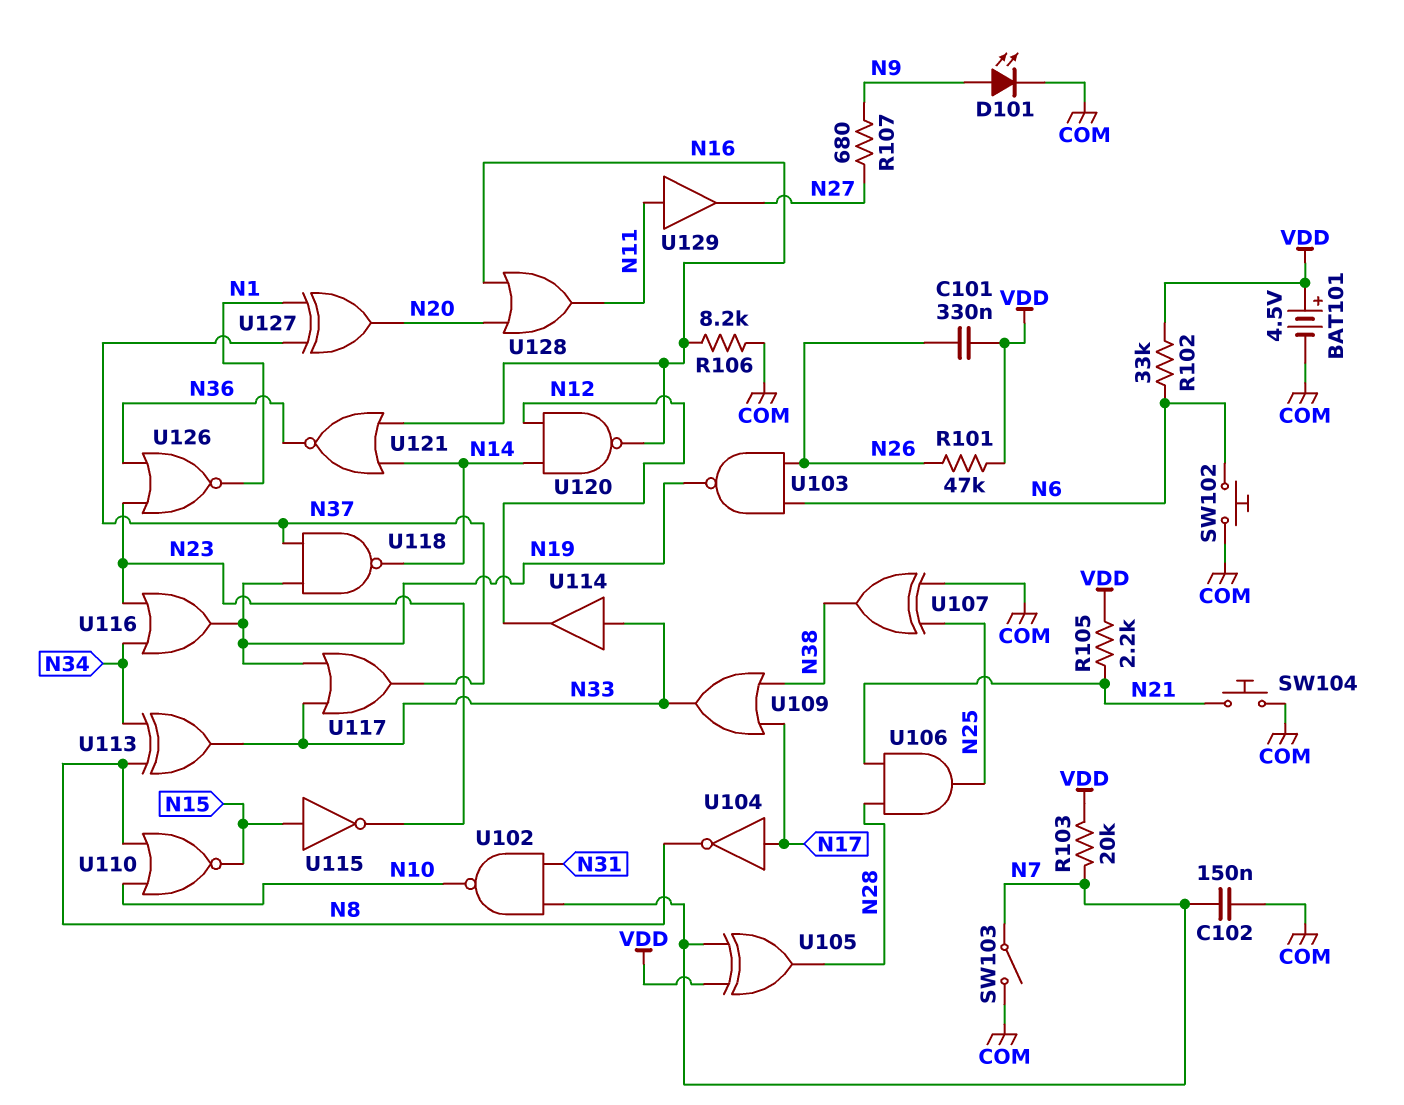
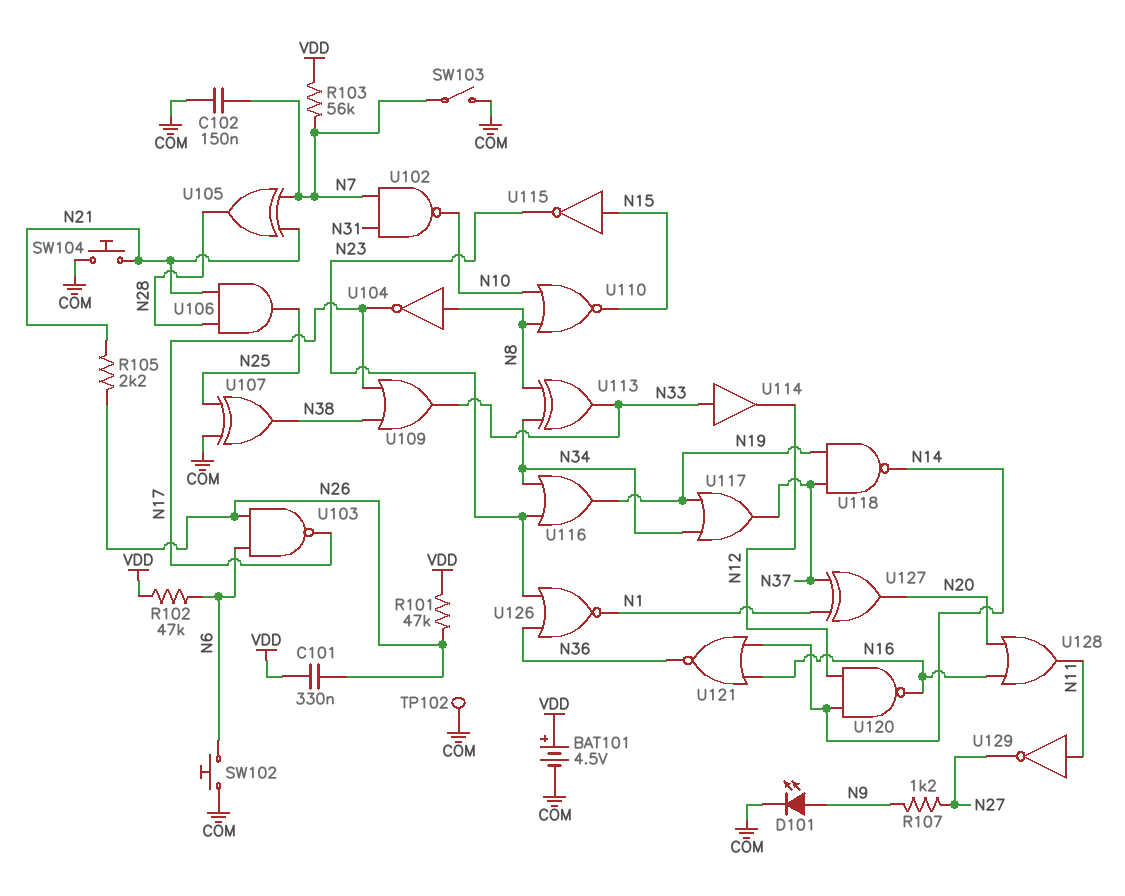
R102: 33k (N6, VDD) -> 47k (N6, VDD)
R103: 20k (N7, VDD) -> 56k (N7, VDD)
R105: 2.2k (N21, VDD) -> 2.2k (N21, N26)
R106: 8.2k (COM, N16) -> none
R107: 680 (N9, N27) -> 1.2k (N9, N27)
TP102: none -> test point (COM)
U103: NAND (in N6, in N26, out N19) -> NAND (in N6, in N26, out N17)
U104: NOT (in N17, out N8) -> NOT (in N8, out N17)
U105: XOR (in N7, in VDD, out N28) -> XOR (in N7, in N21, out N28)
U117: OR (in N19, in N33, out N37) -> OR (in N19, in N34, out N37)
U129: buffer (in N11, out N27) -> NOT (in N11, out N27)

